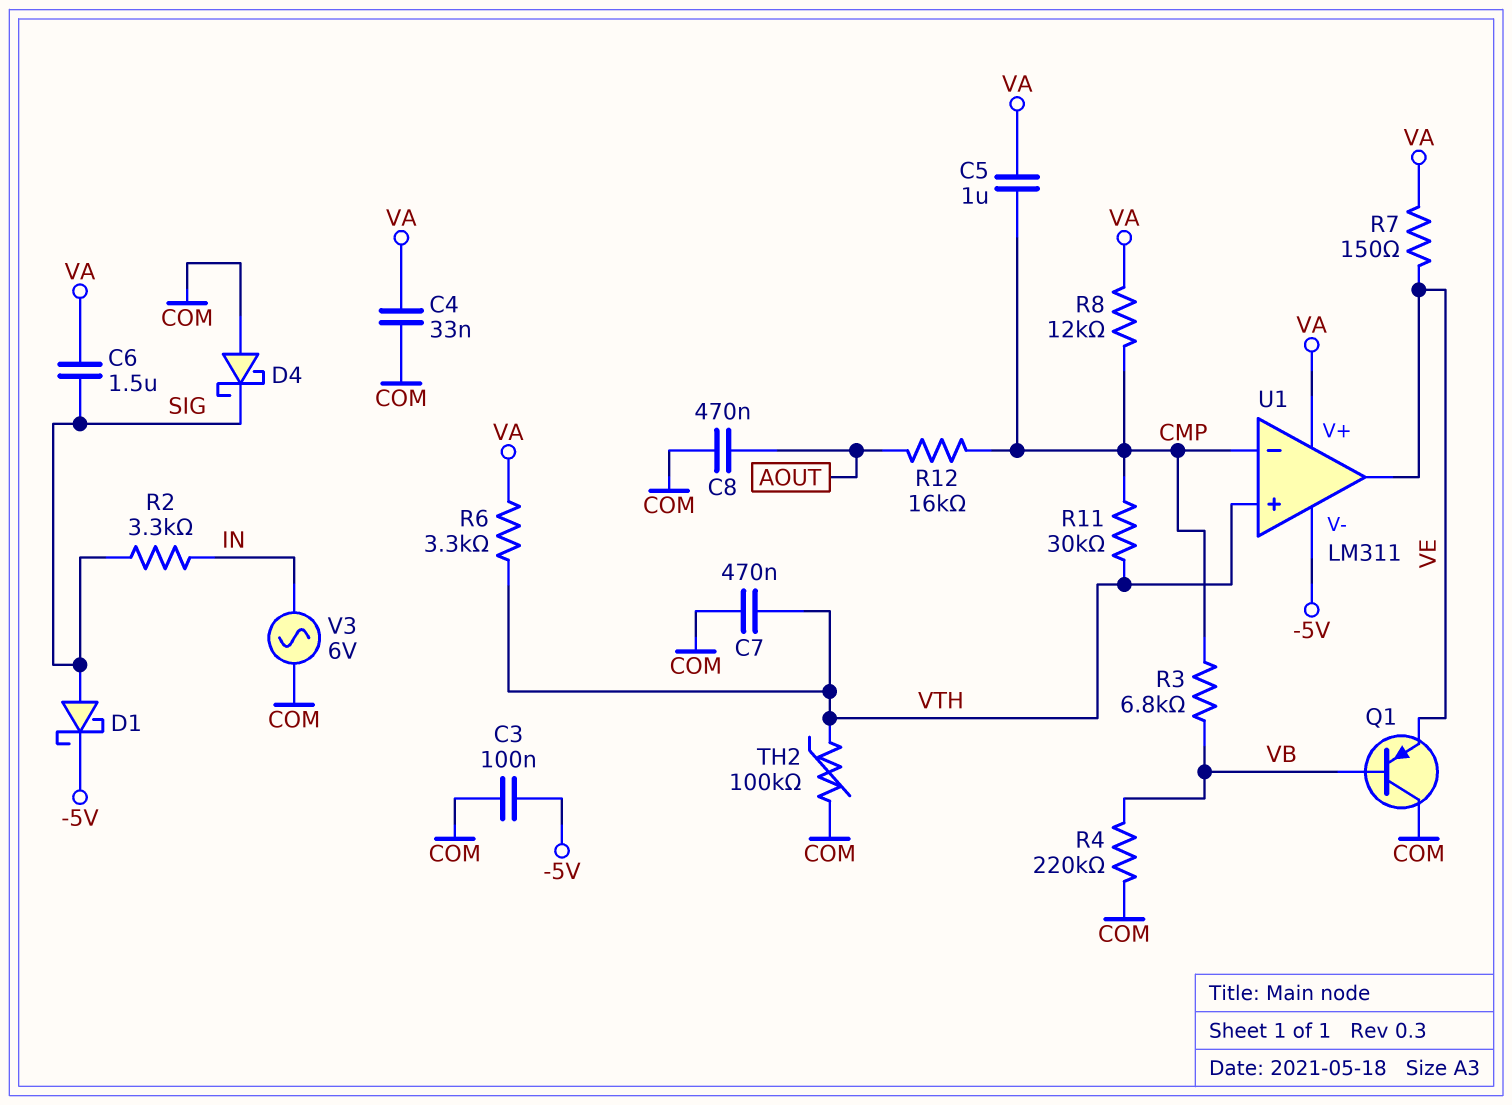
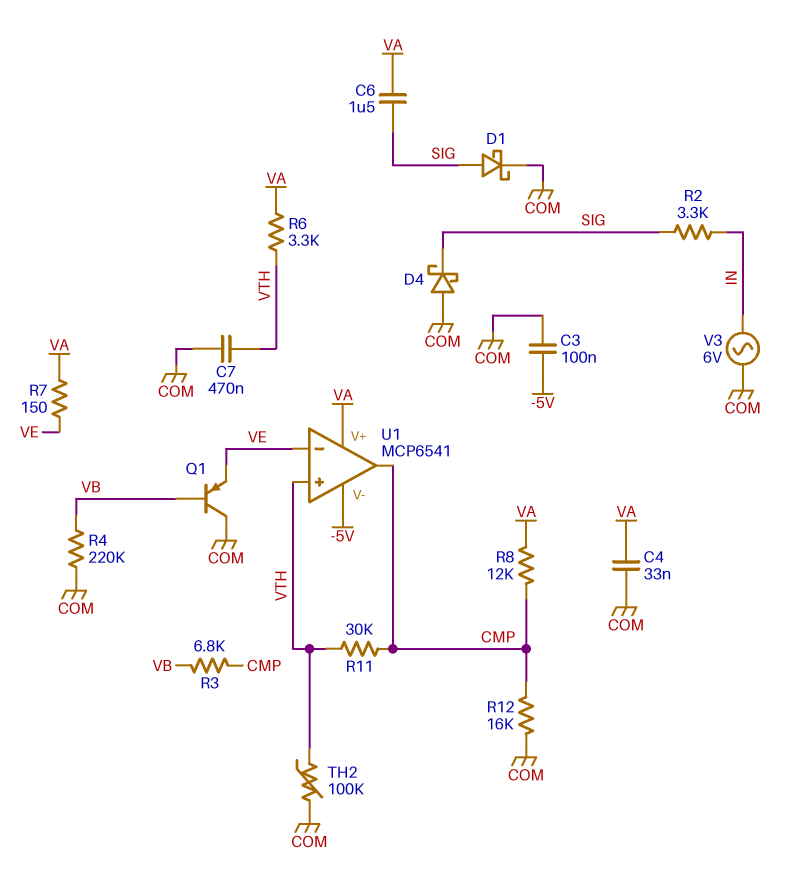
C5: 1uF (CMP, VA) -> none
C8: 470nF (AOUT, COM) -> none
D1: schottky (A SIG, K -5V) -> schottky (A SIG, K COM)
R12: 16k (AOUT, CMP) -> 16k (CMP, COM)
U1: LM311 -> MCP6541
U1 pin in-: CMP -> VE
U1 pin out: VE -> CMP

